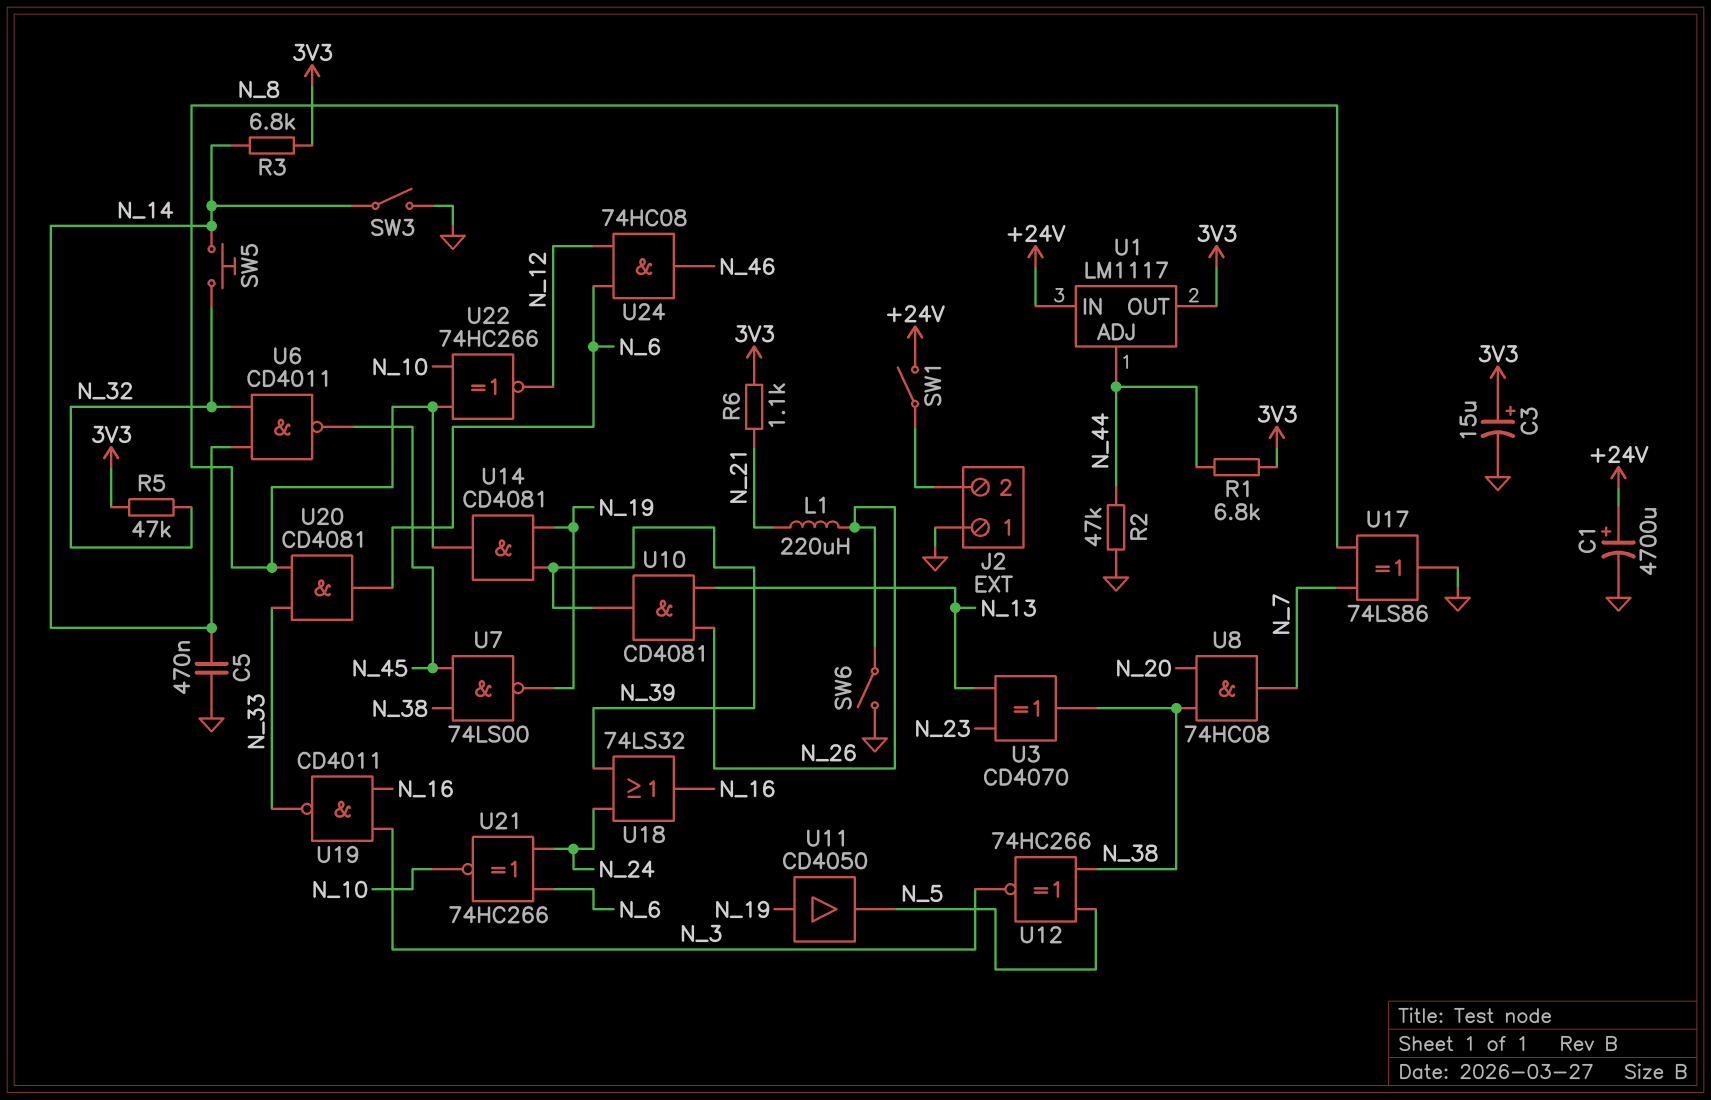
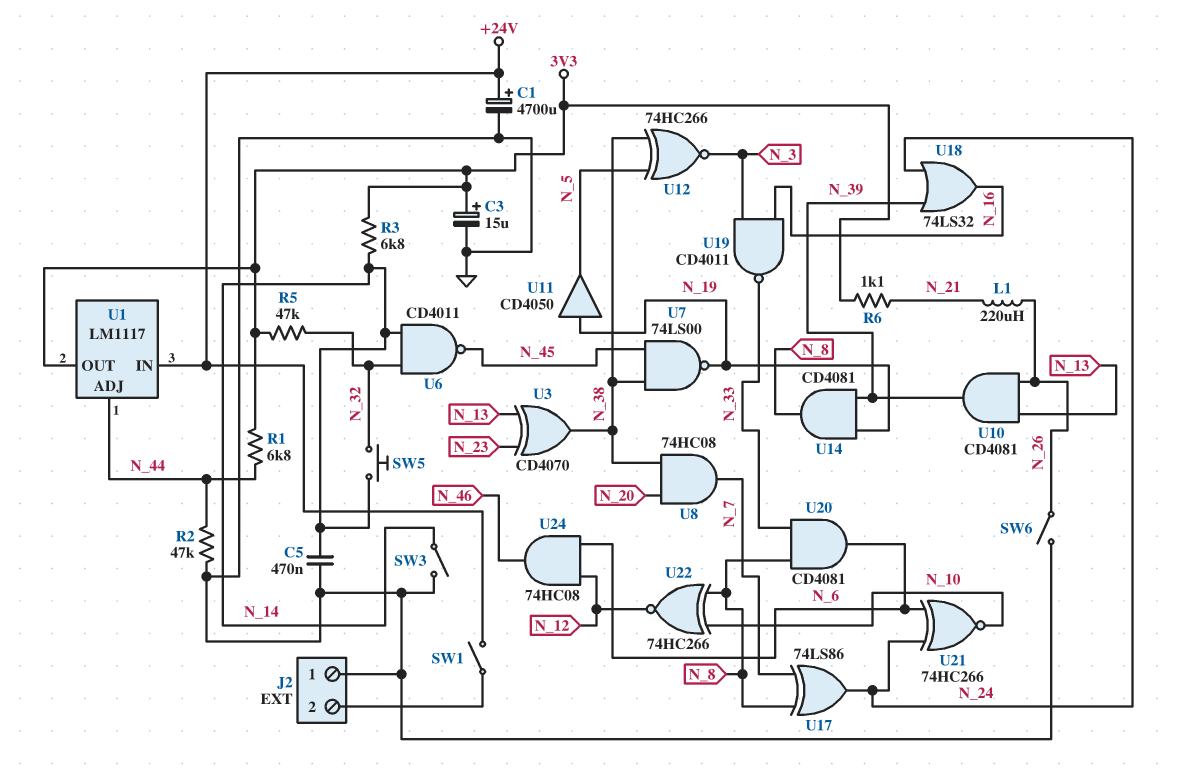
U17: XOR 74LS86 (in N_7, in N_8, out GND) -> XOR 74LS86 (in N_7, in N_8, out N_24)

